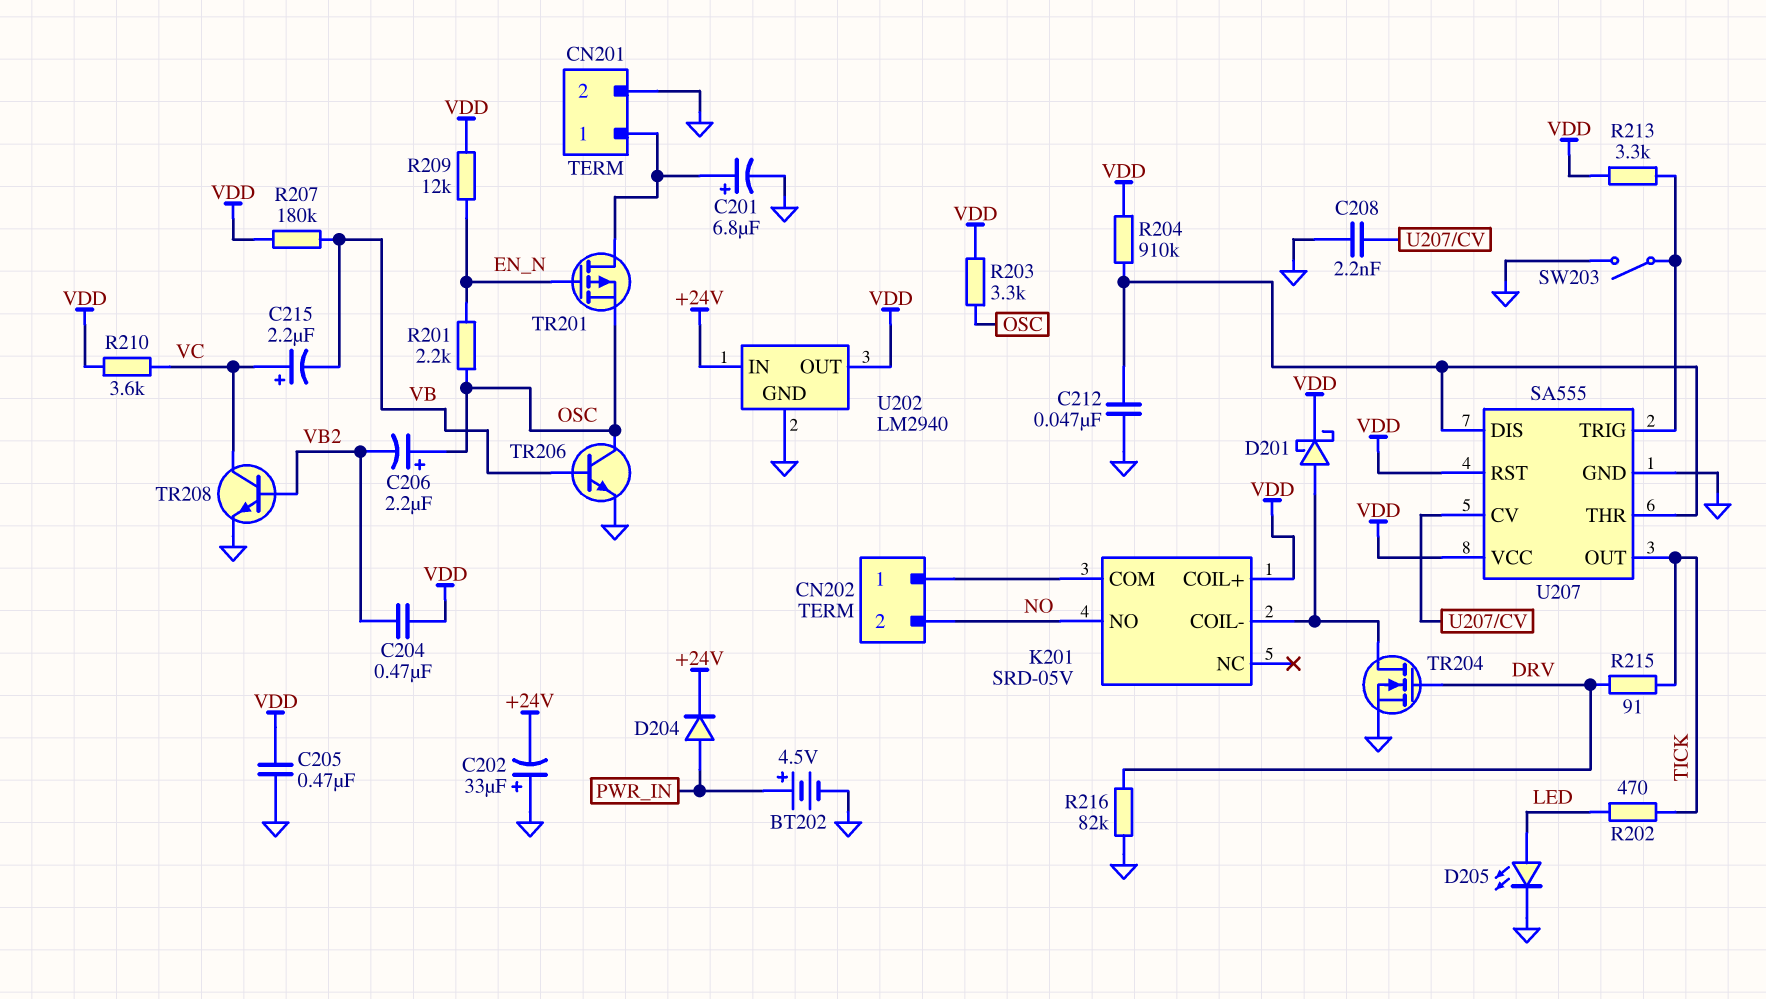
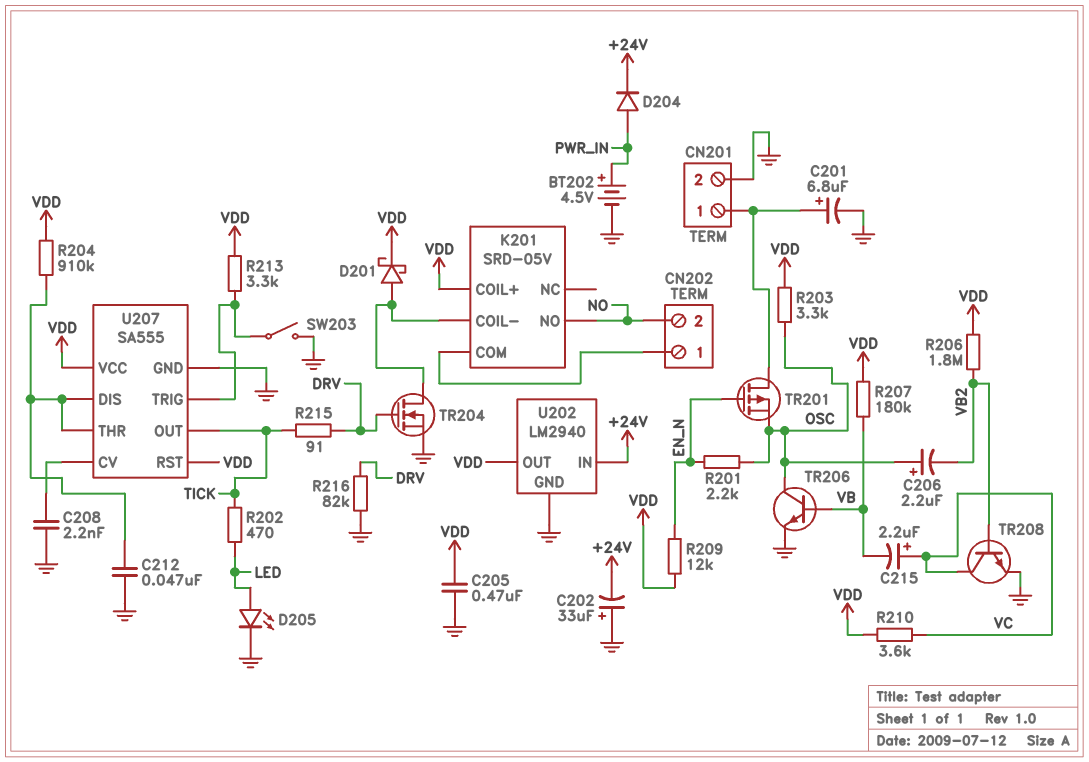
C204: 470nF (VB2, VDD) -> none
R206: none -> 1.8M (VB2, VDD)

